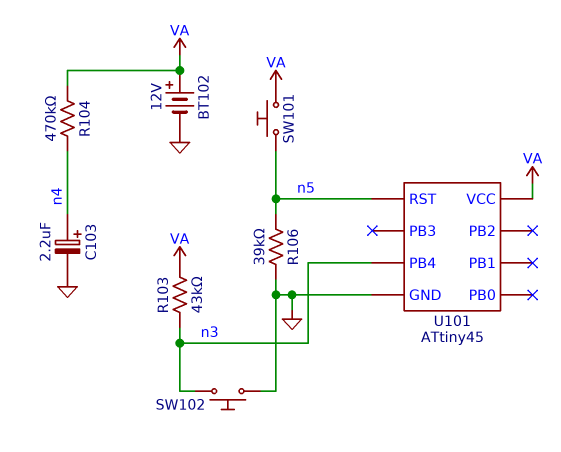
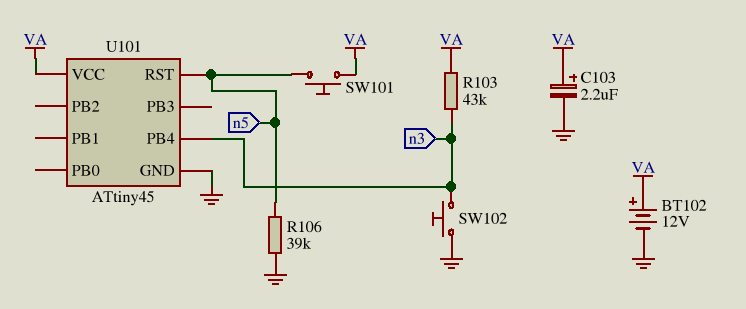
C103: 2.2uF (plus n4, minus GND) -> 2.2uF (plus VA, minus GND)
R104: 470k (VA, n4) -> none

